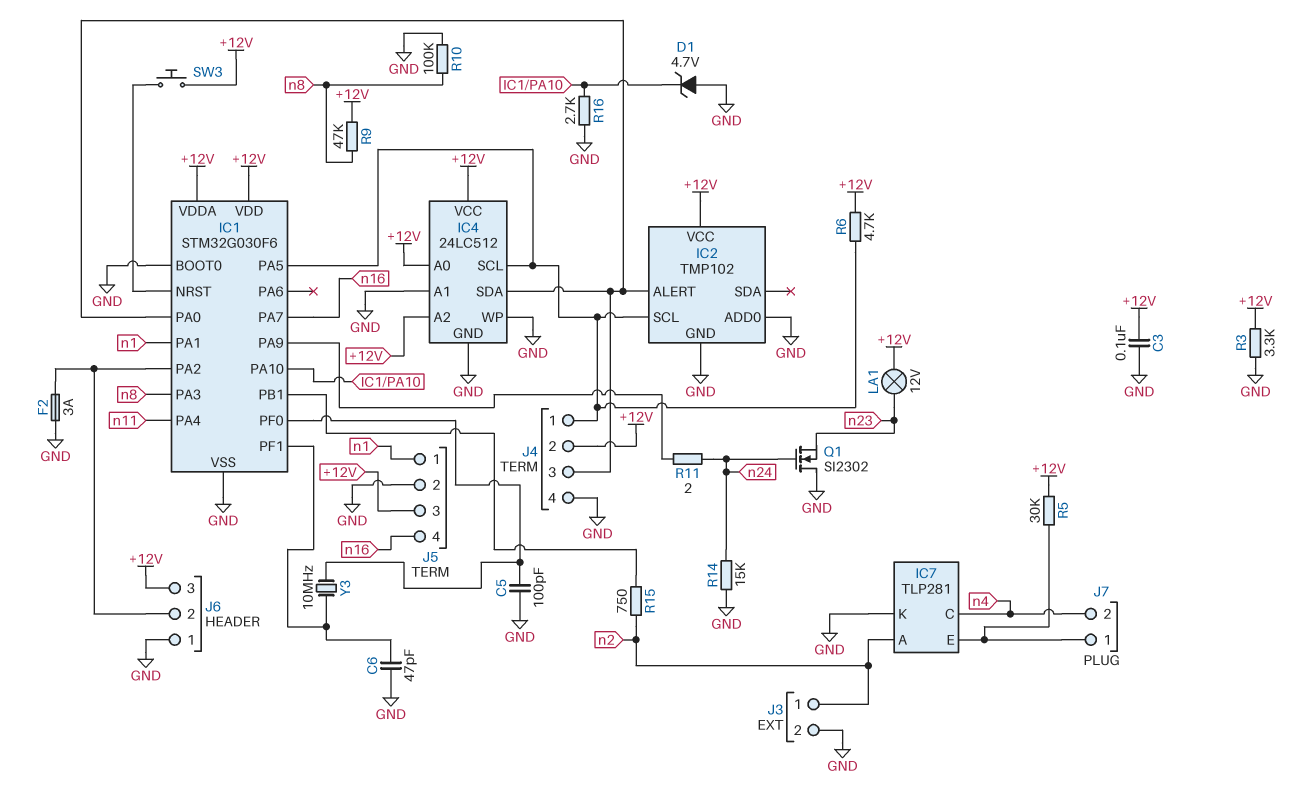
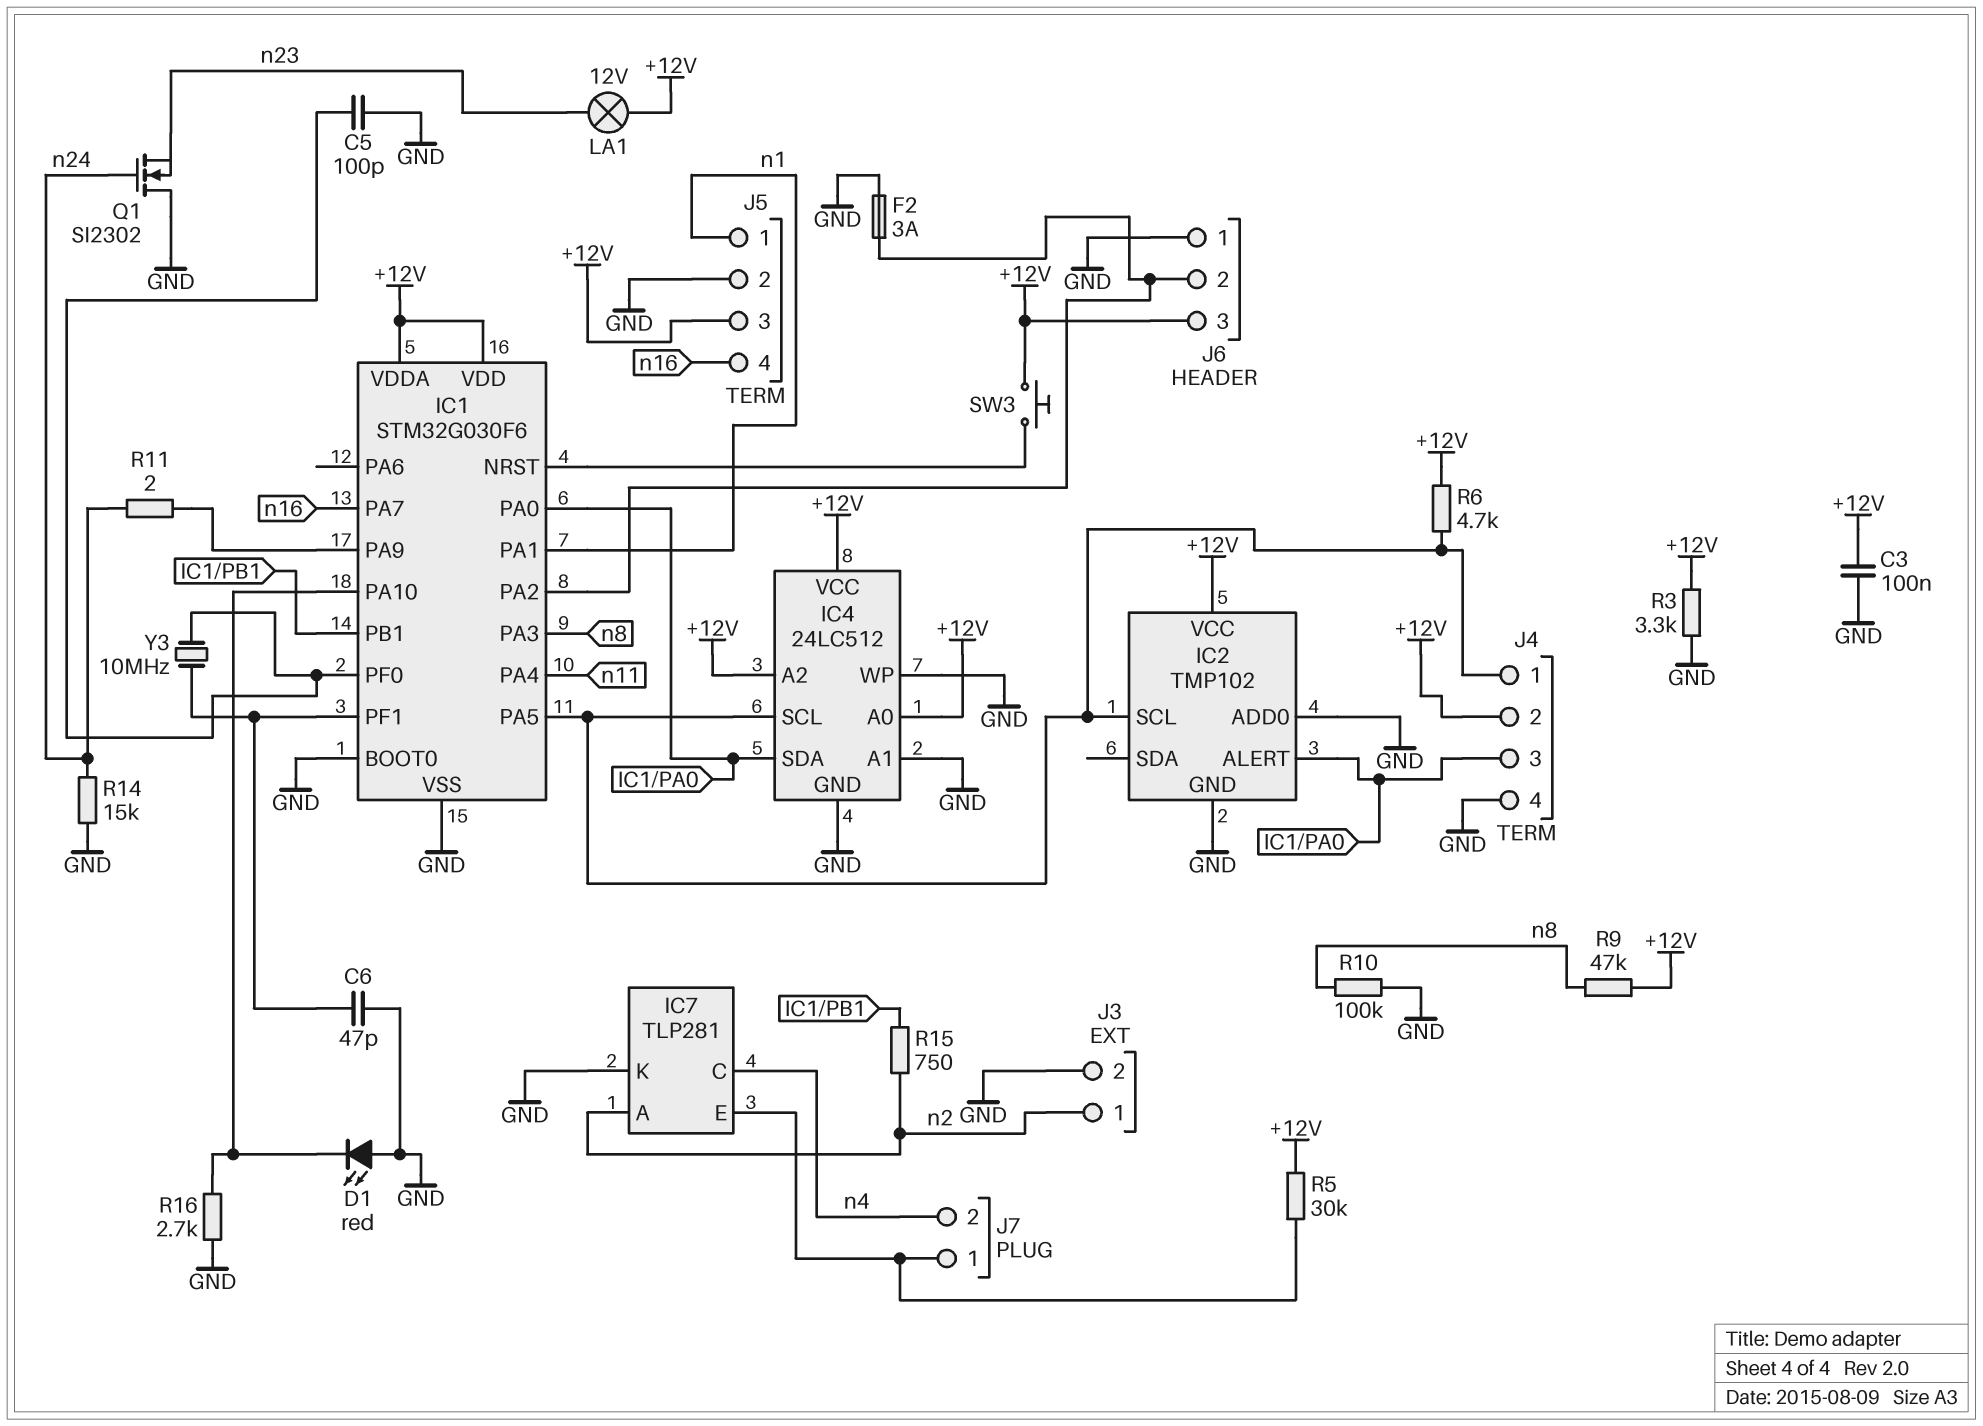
D1: zener 4.7V (A GND, K IC1/PA10) -> LED red (A GND, K IC1/PA10)

